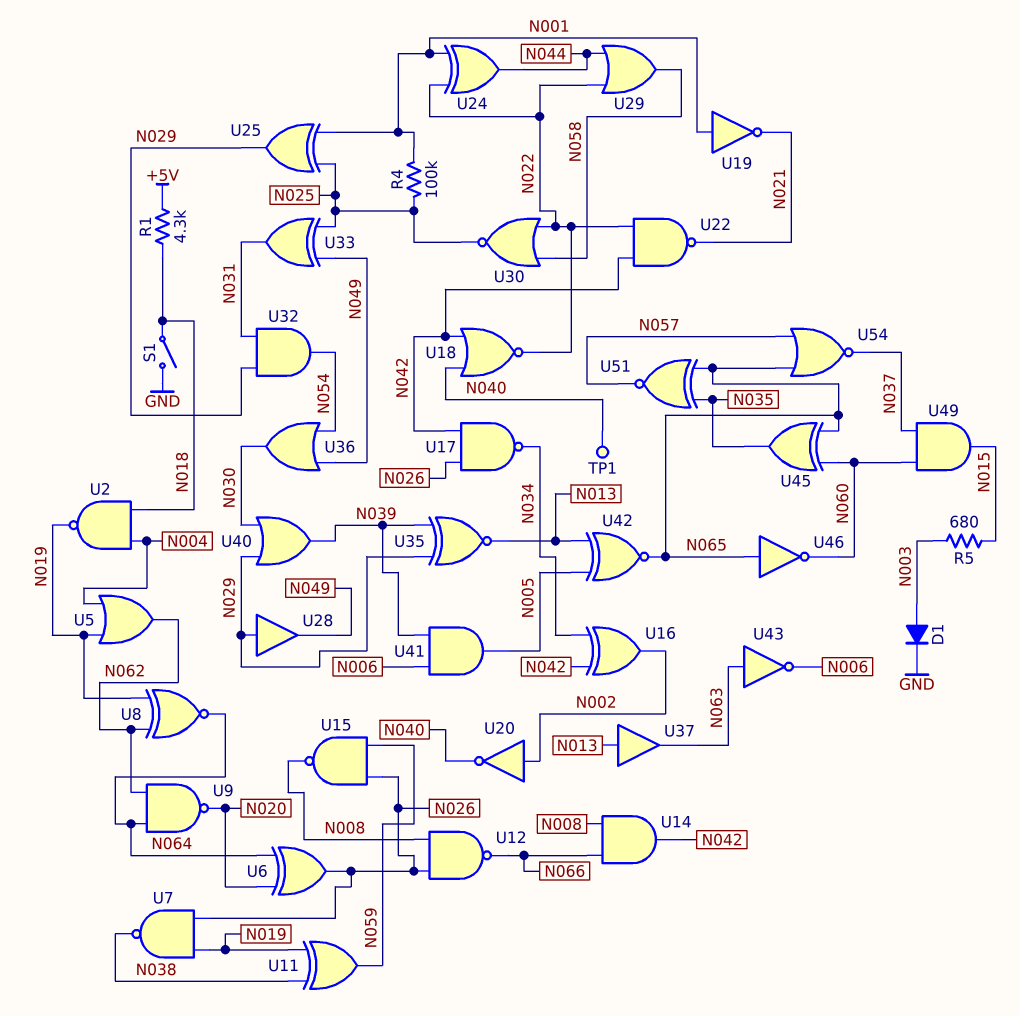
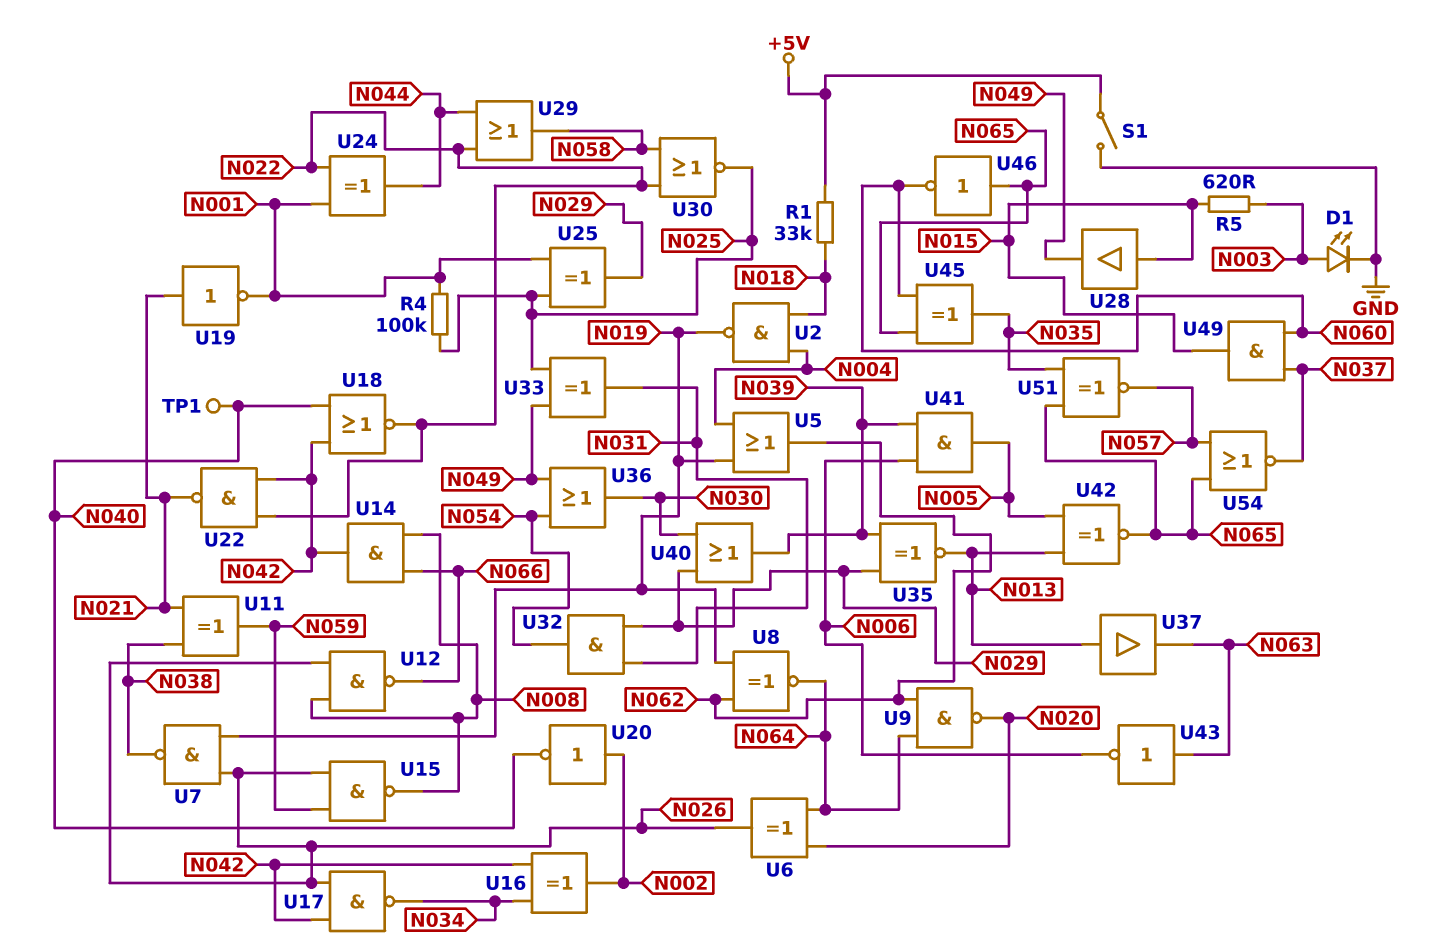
D1: diode (A N003, K GND) -> LED (A N003, K GND)
R1: 4.3k (+5V, N018) -> 33k (+5V, N018)
R5: 680 (N003, N015) -> 620 (N003, N015)
S1: switch (GND, N018) -> switch (+5V, GND)
U11: XOR (in N019, in N038, out N059) -> XOR (in N021, in N038, out N059)
U19: NOT (in N001, out N021) -> NOT (in N021, out N001)
U28: buffer (in N029, out N049) -> buffer (in N015, out N049)

